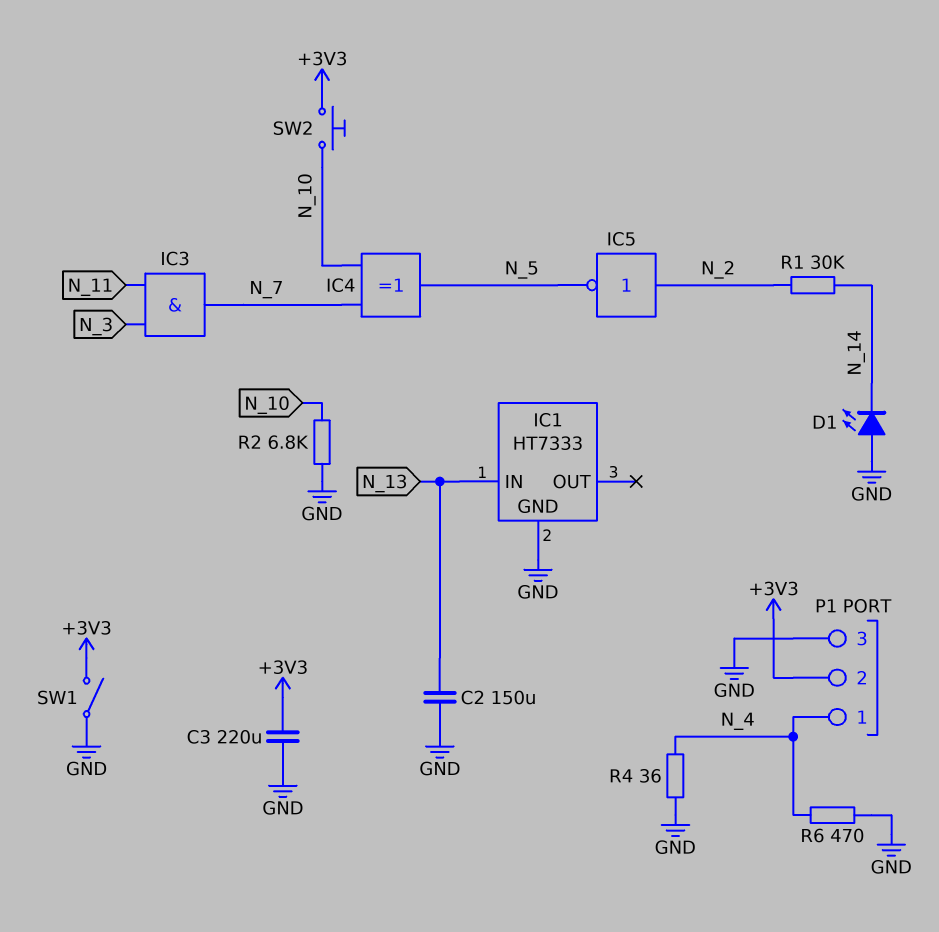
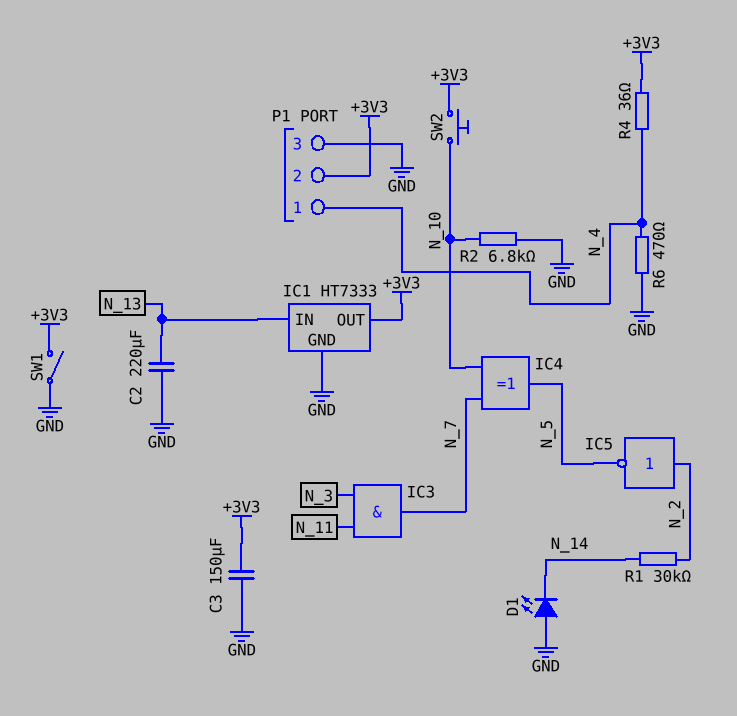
C2: 150uF (GND, N_13) -> 220uF (GND, N_13)
C3: 220uF (+3V3, GND) -> 150uF (+3V3, GND)
IC1 pin OUT: none -> +3V3
R4: 36 (GND, N_4) -> 36 (+3V3, N_4)

